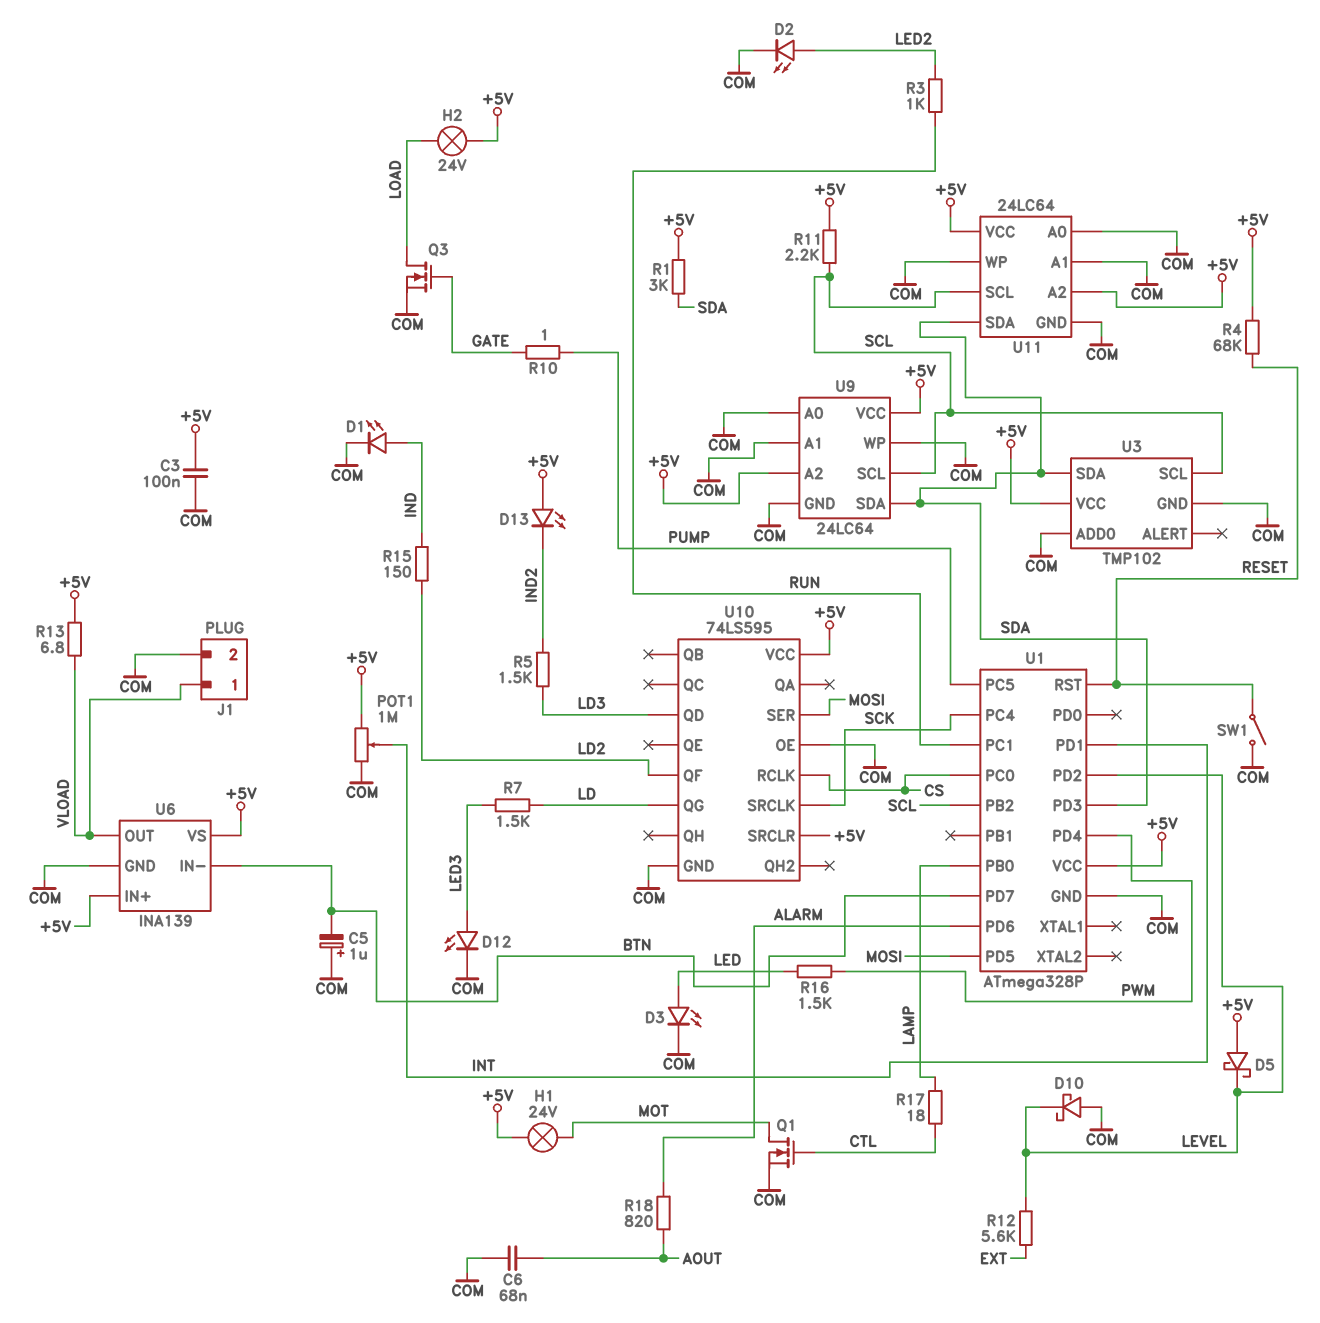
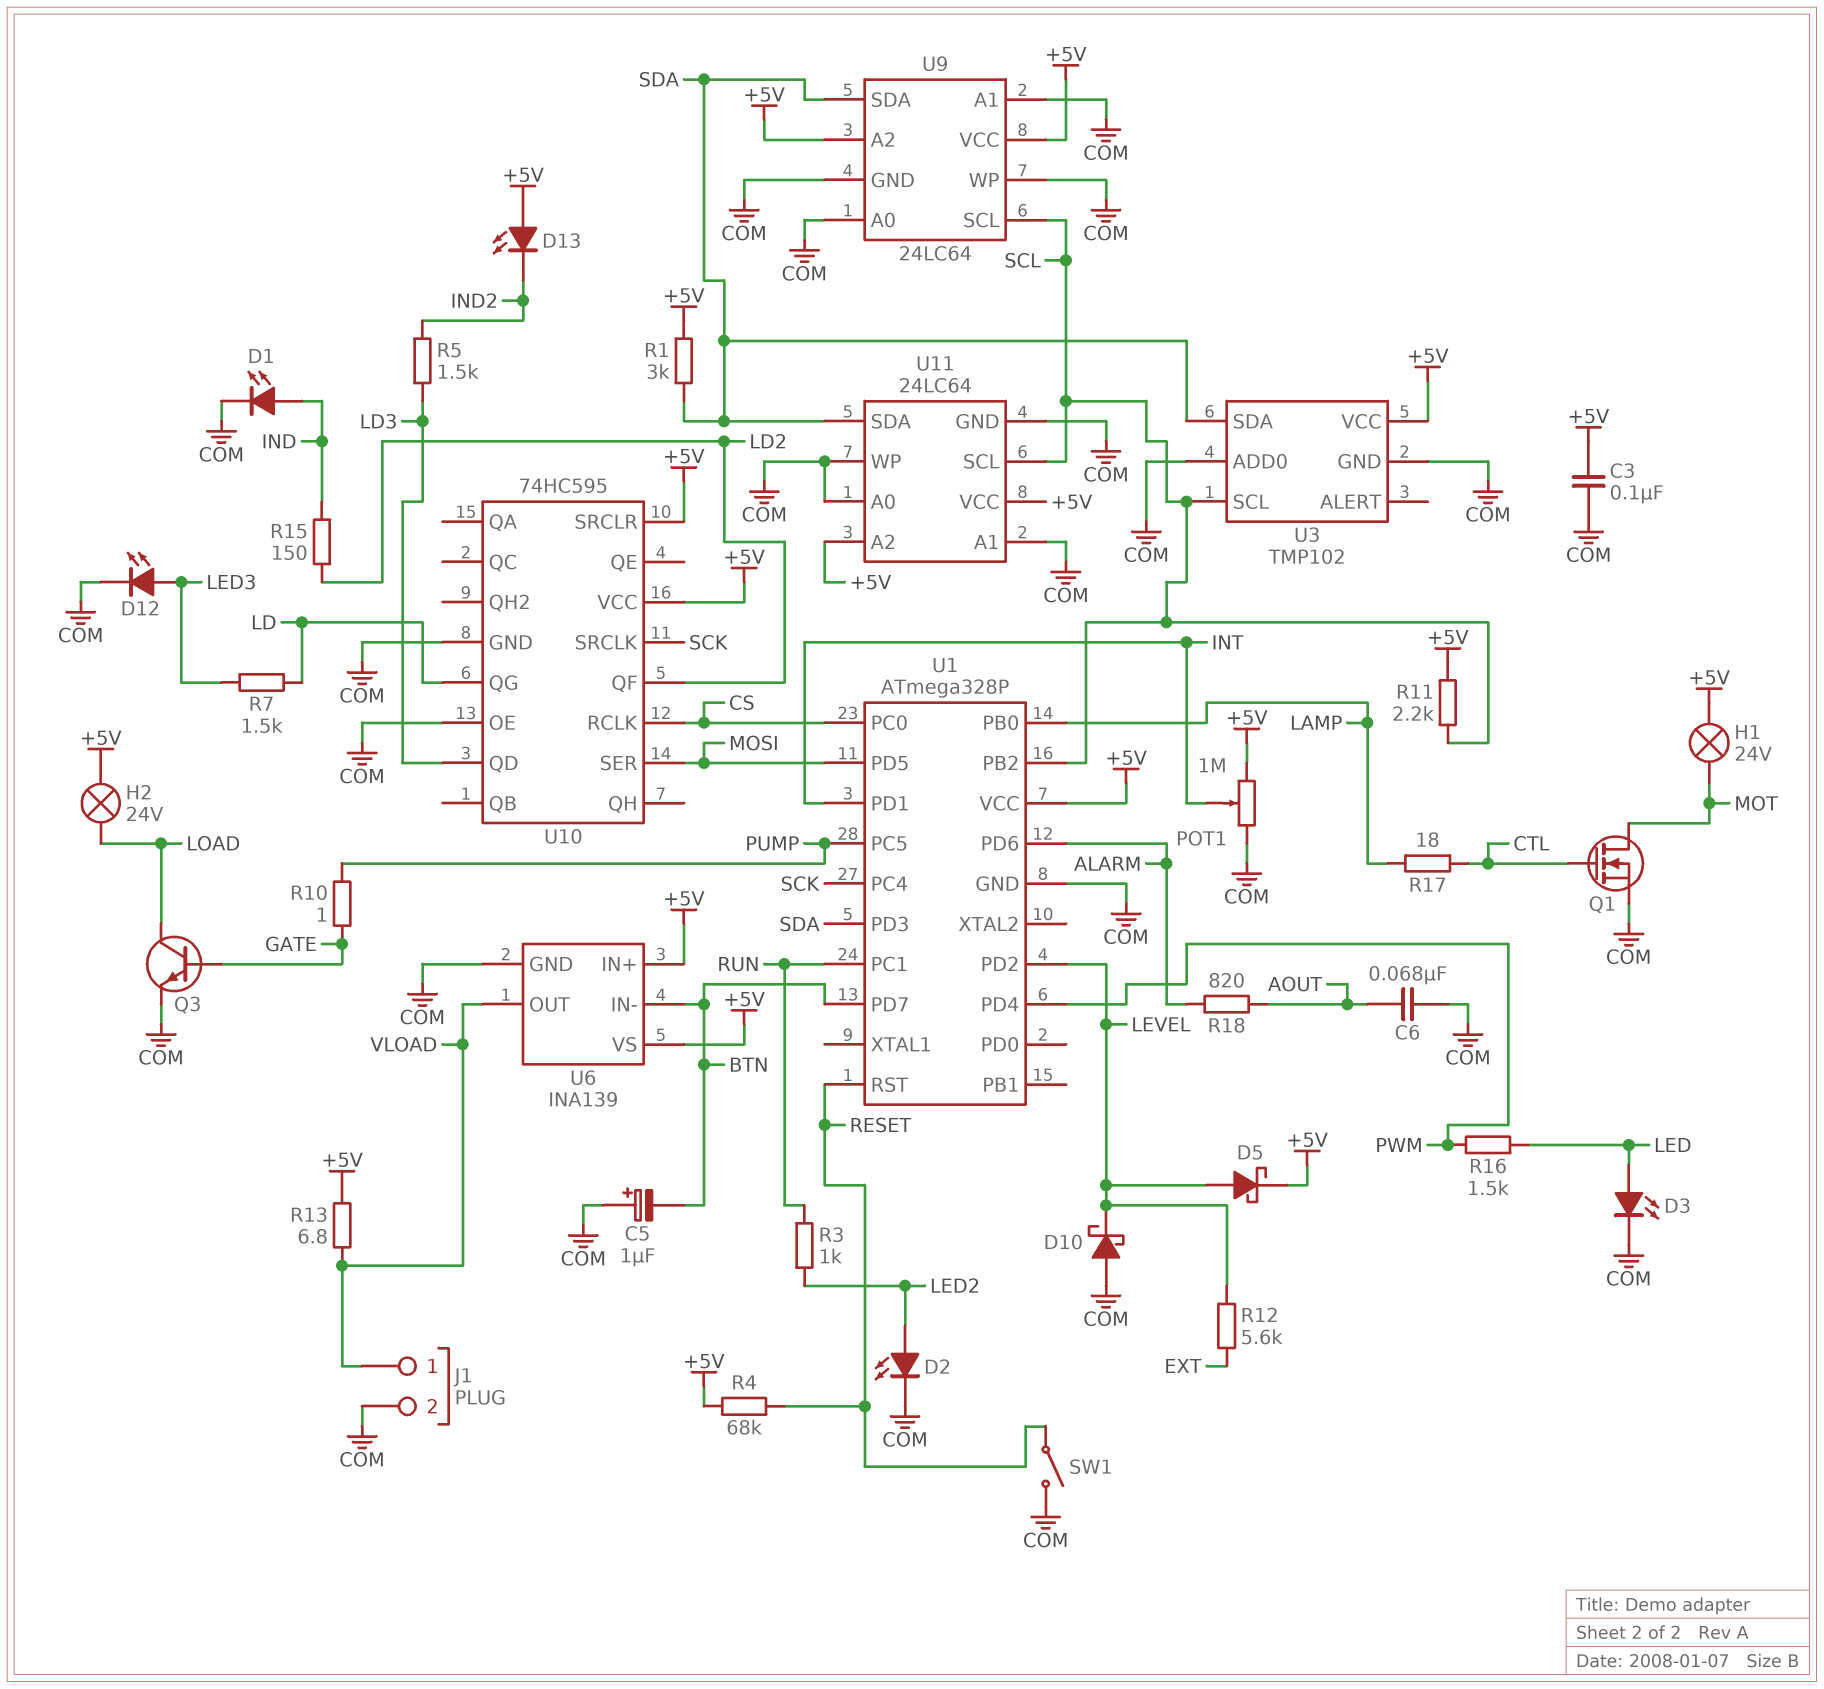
D5: schottky (A +5V, K LEVEL) -> schottky (A LEVEL, K +5V)
Q3: NMOS (G GATE, D LOAD, S COM) -> NPN (B GATE, C LOAD, E COM)
U10: 74LS595 -> 74HC595

